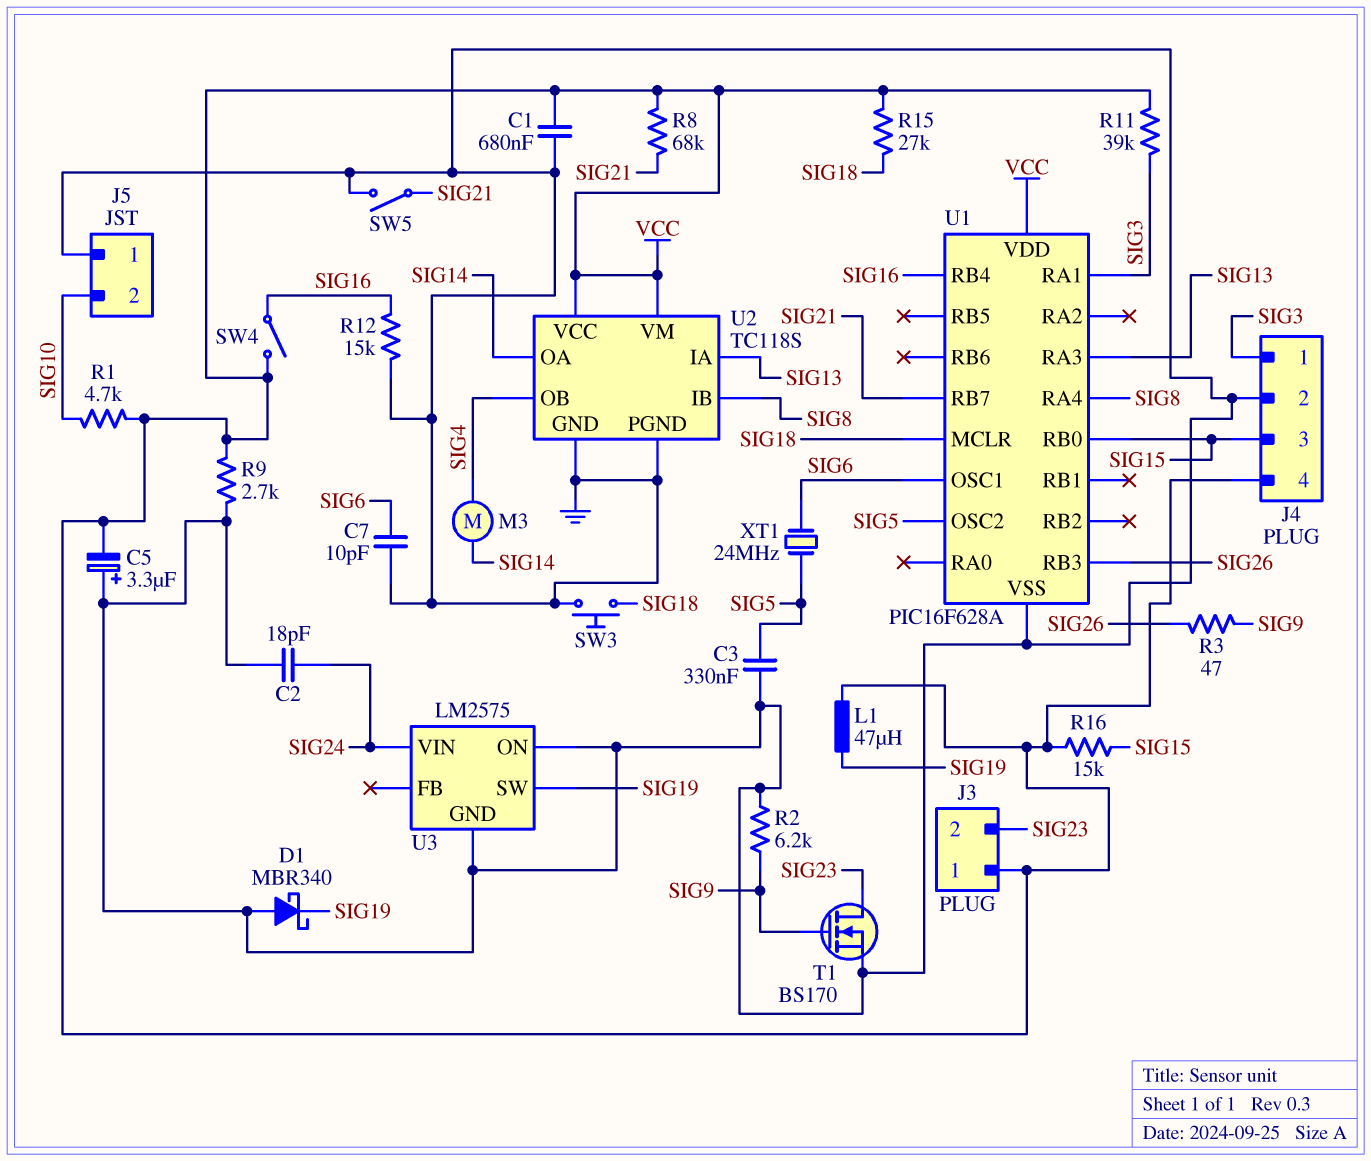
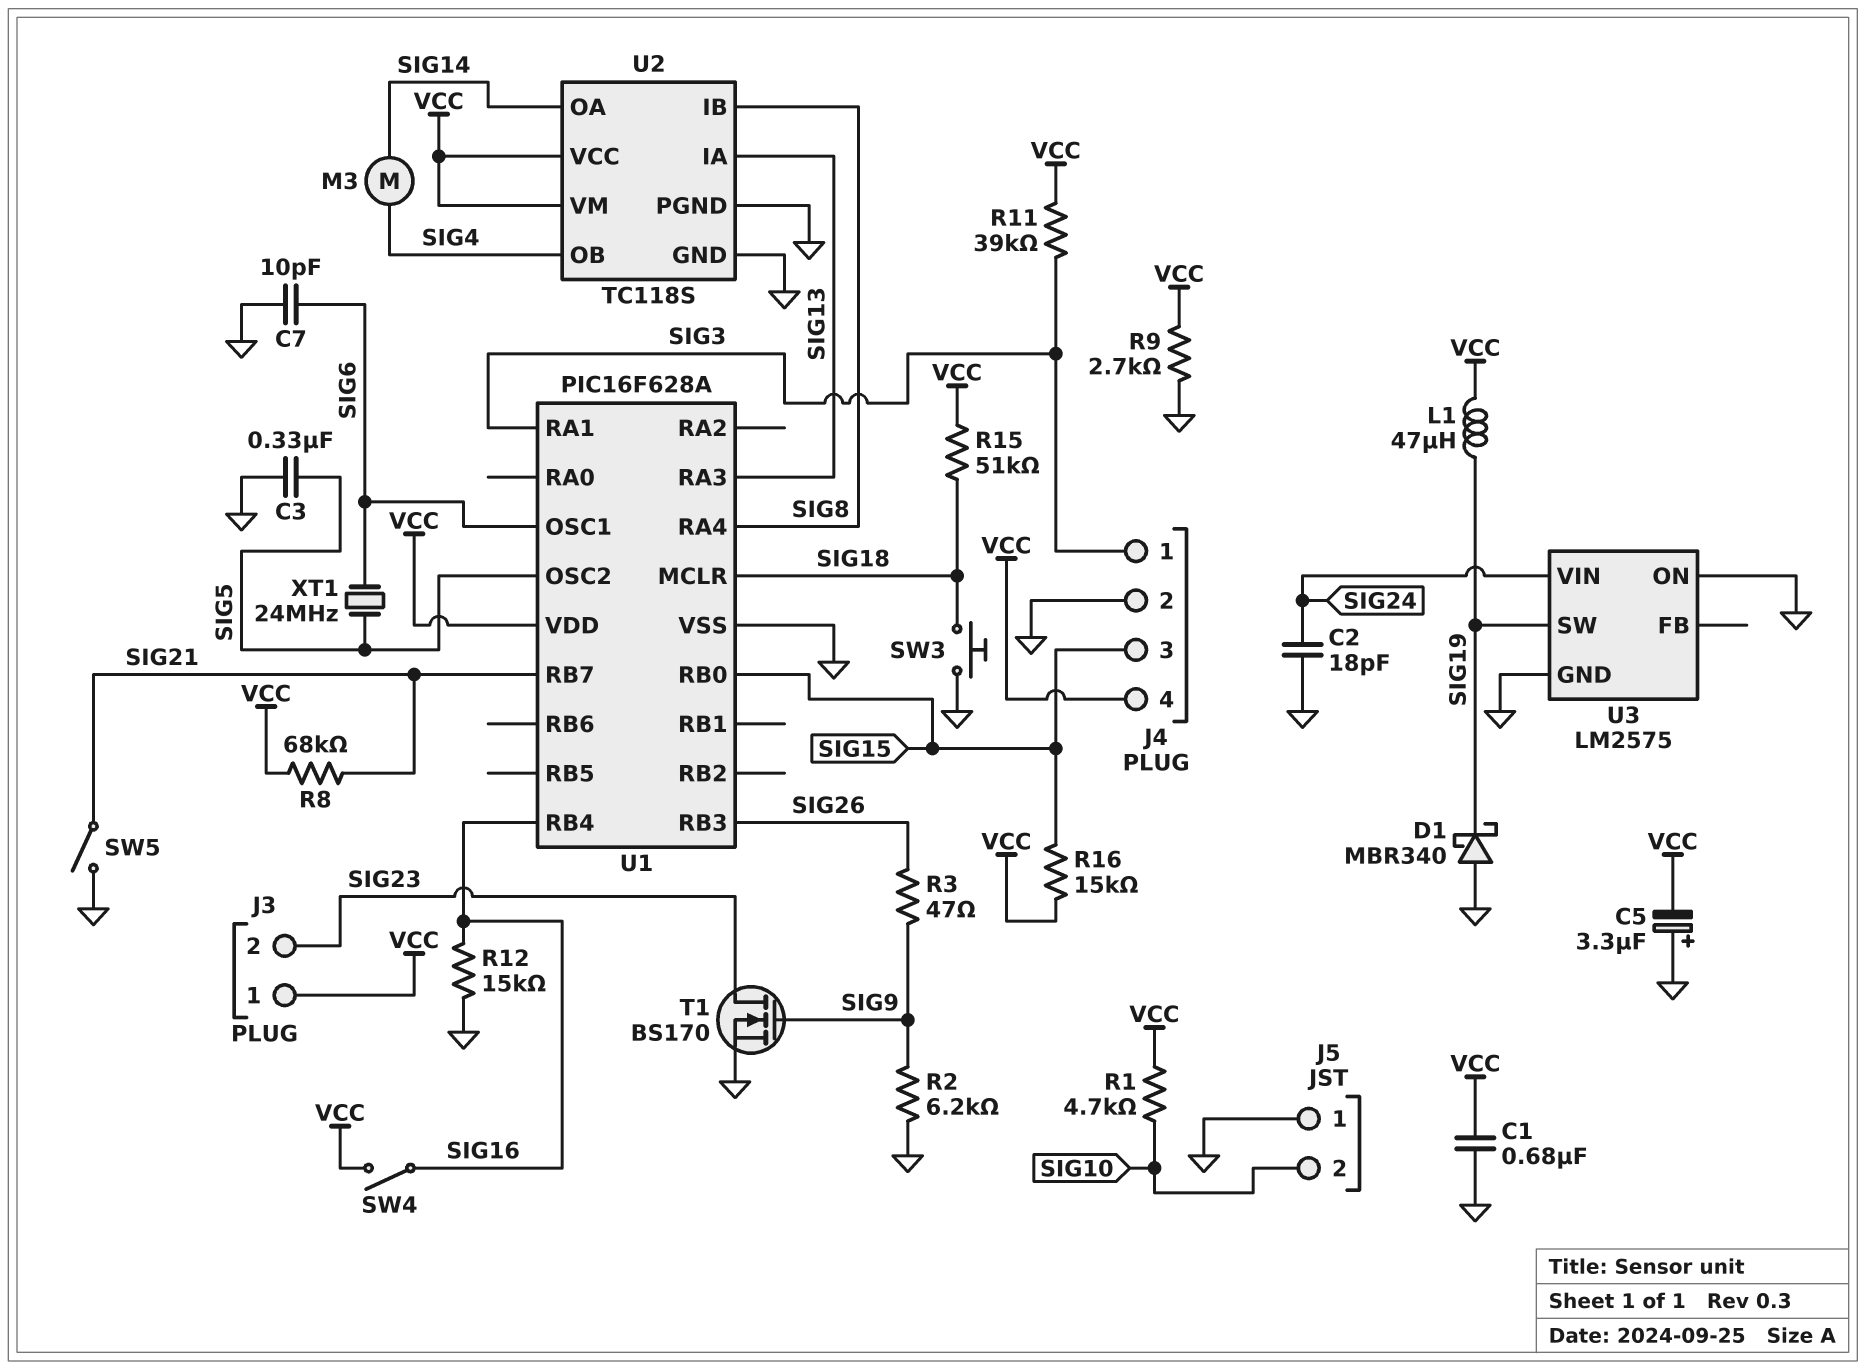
R15: 27k (SIG18, VCC) -> 51k (SIG18, VCC)

